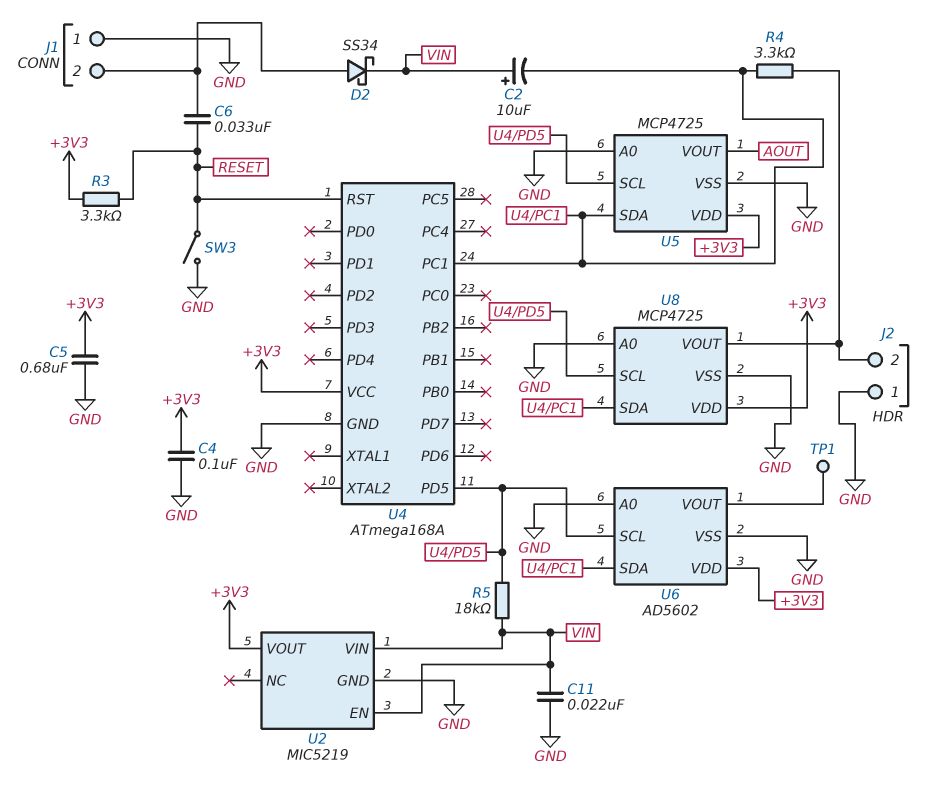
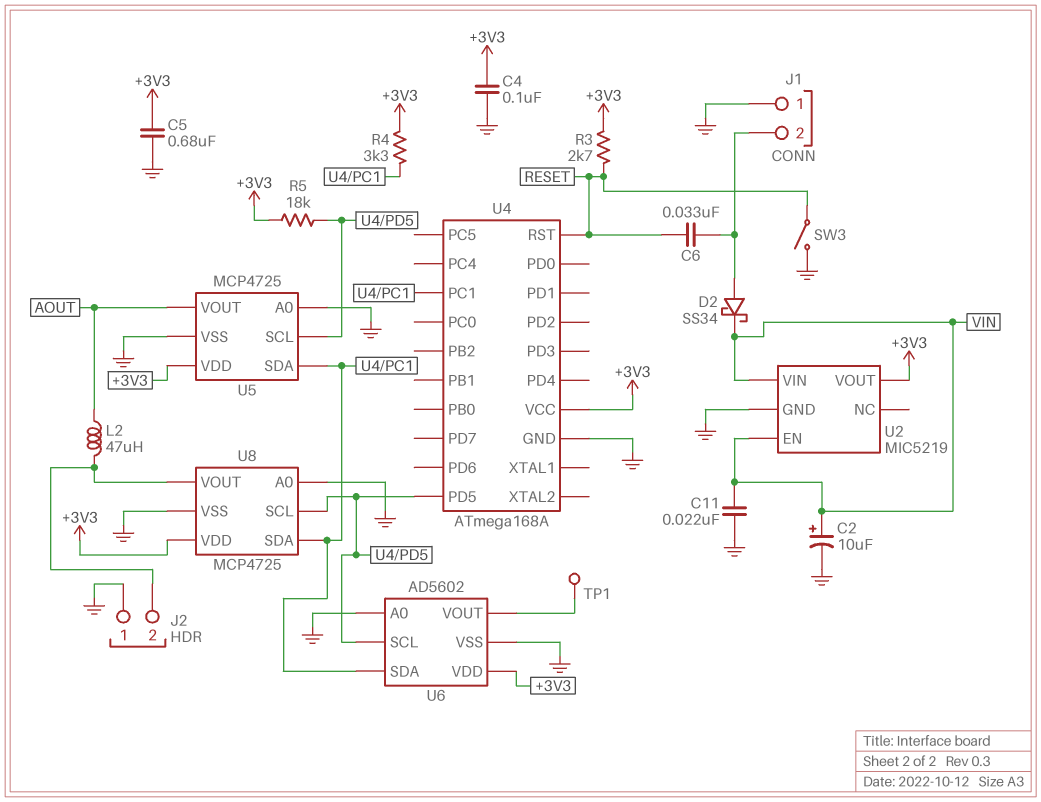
C2: 10uF (plus VIN, minus U4/PC1) -> 10uF (plus VIN, minus GND)
L2: none -> 47uH (AOUT, J2/2)
R3: 3.3k (+3V3, RESET) -> 2.7k (+3V3, RESET)
R4: 3.3k (J2/2, U4/PC1) -> 3.3k (+3V3, U4/PC1)
R5: 18k (U4/PD5, VIN) -> 18k (+3V3, U4/PD5)

